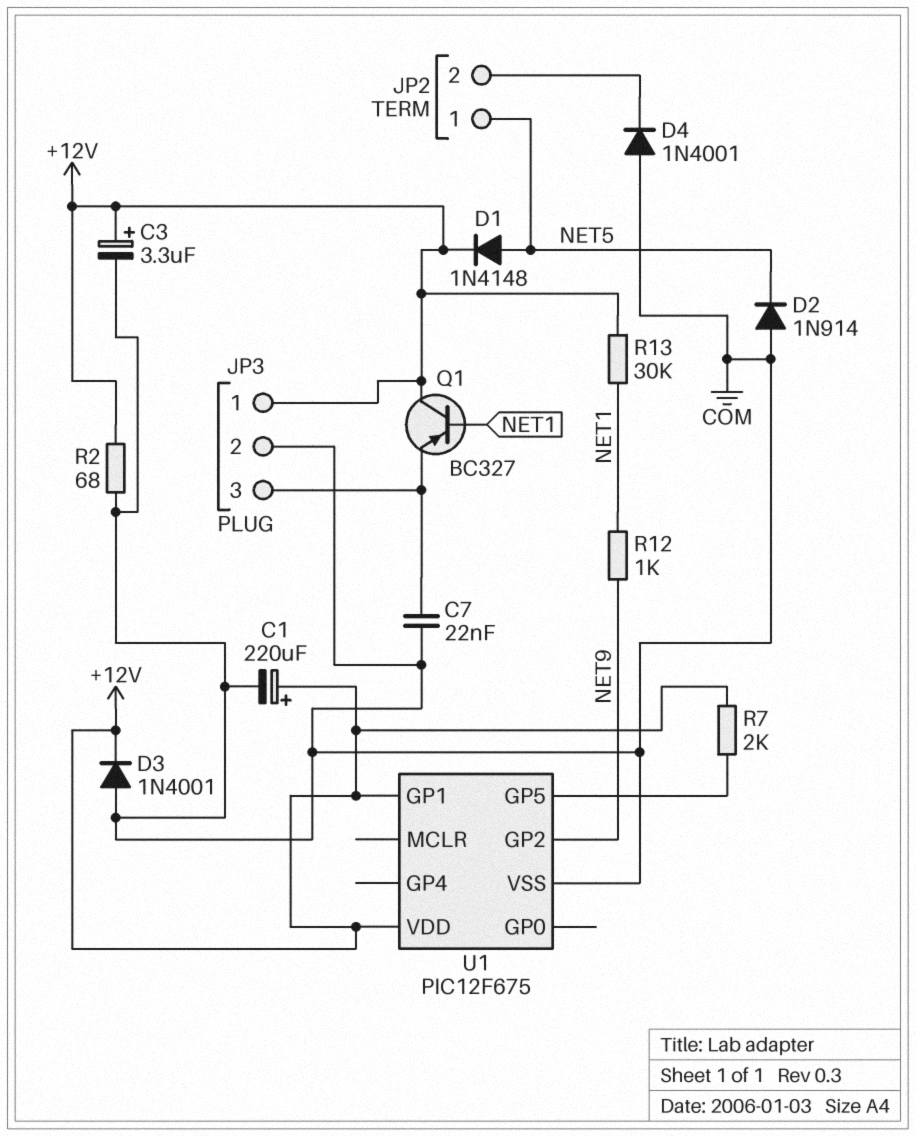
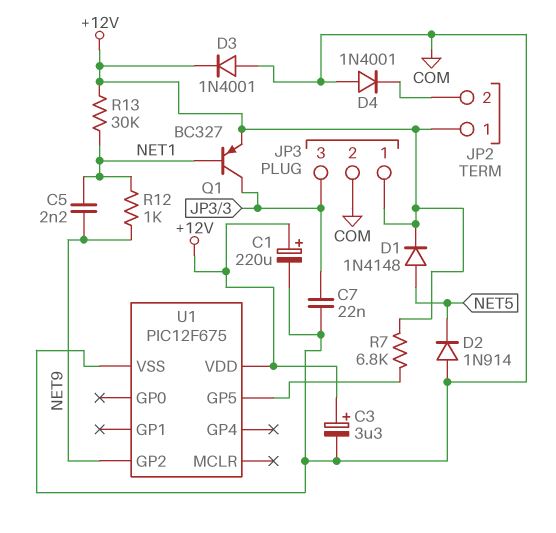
C5: none -> 2.2nF (NET1, NET9)
JP2 pin 1: NET5 -> +12V
Q1: PNP BC327 (B NET1, C +12V, E JP3/3) -> PNP BC327 (B NET1, C JP3/3, E +12V)
R2: 68 (+12V, COM) -> none
R7: 2k (+12V, U1/GP5) -> 6.8k (+12V, U1/GP5)
U1 pin GP1: +12V -> none

